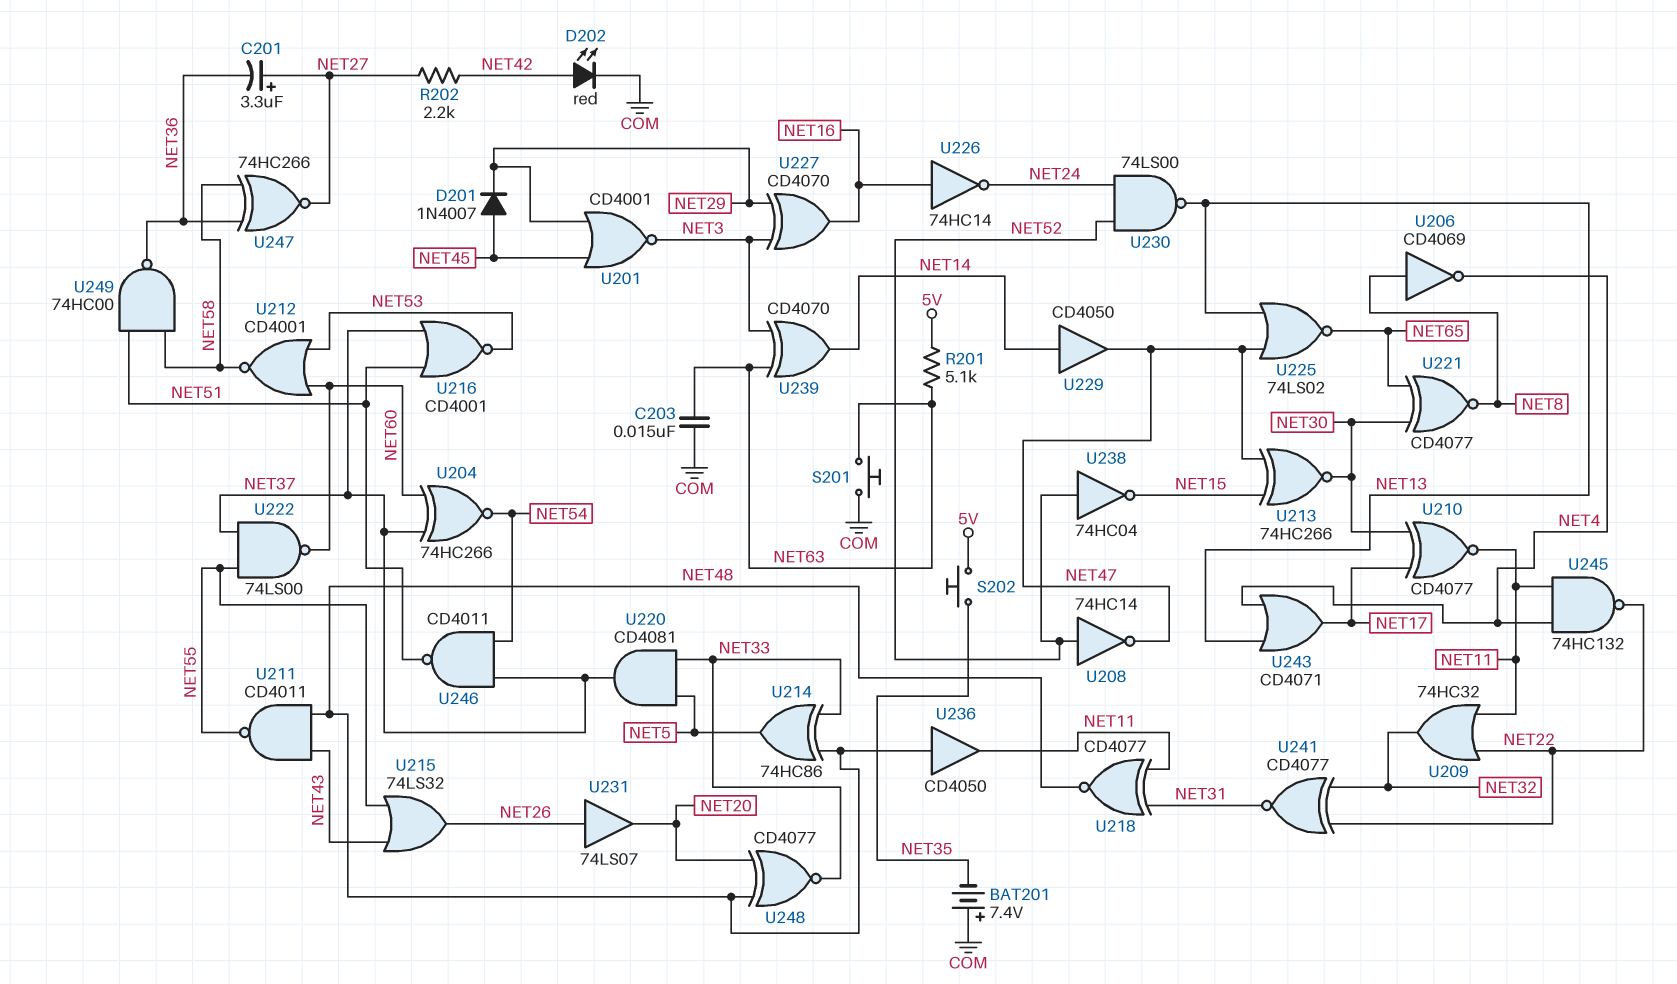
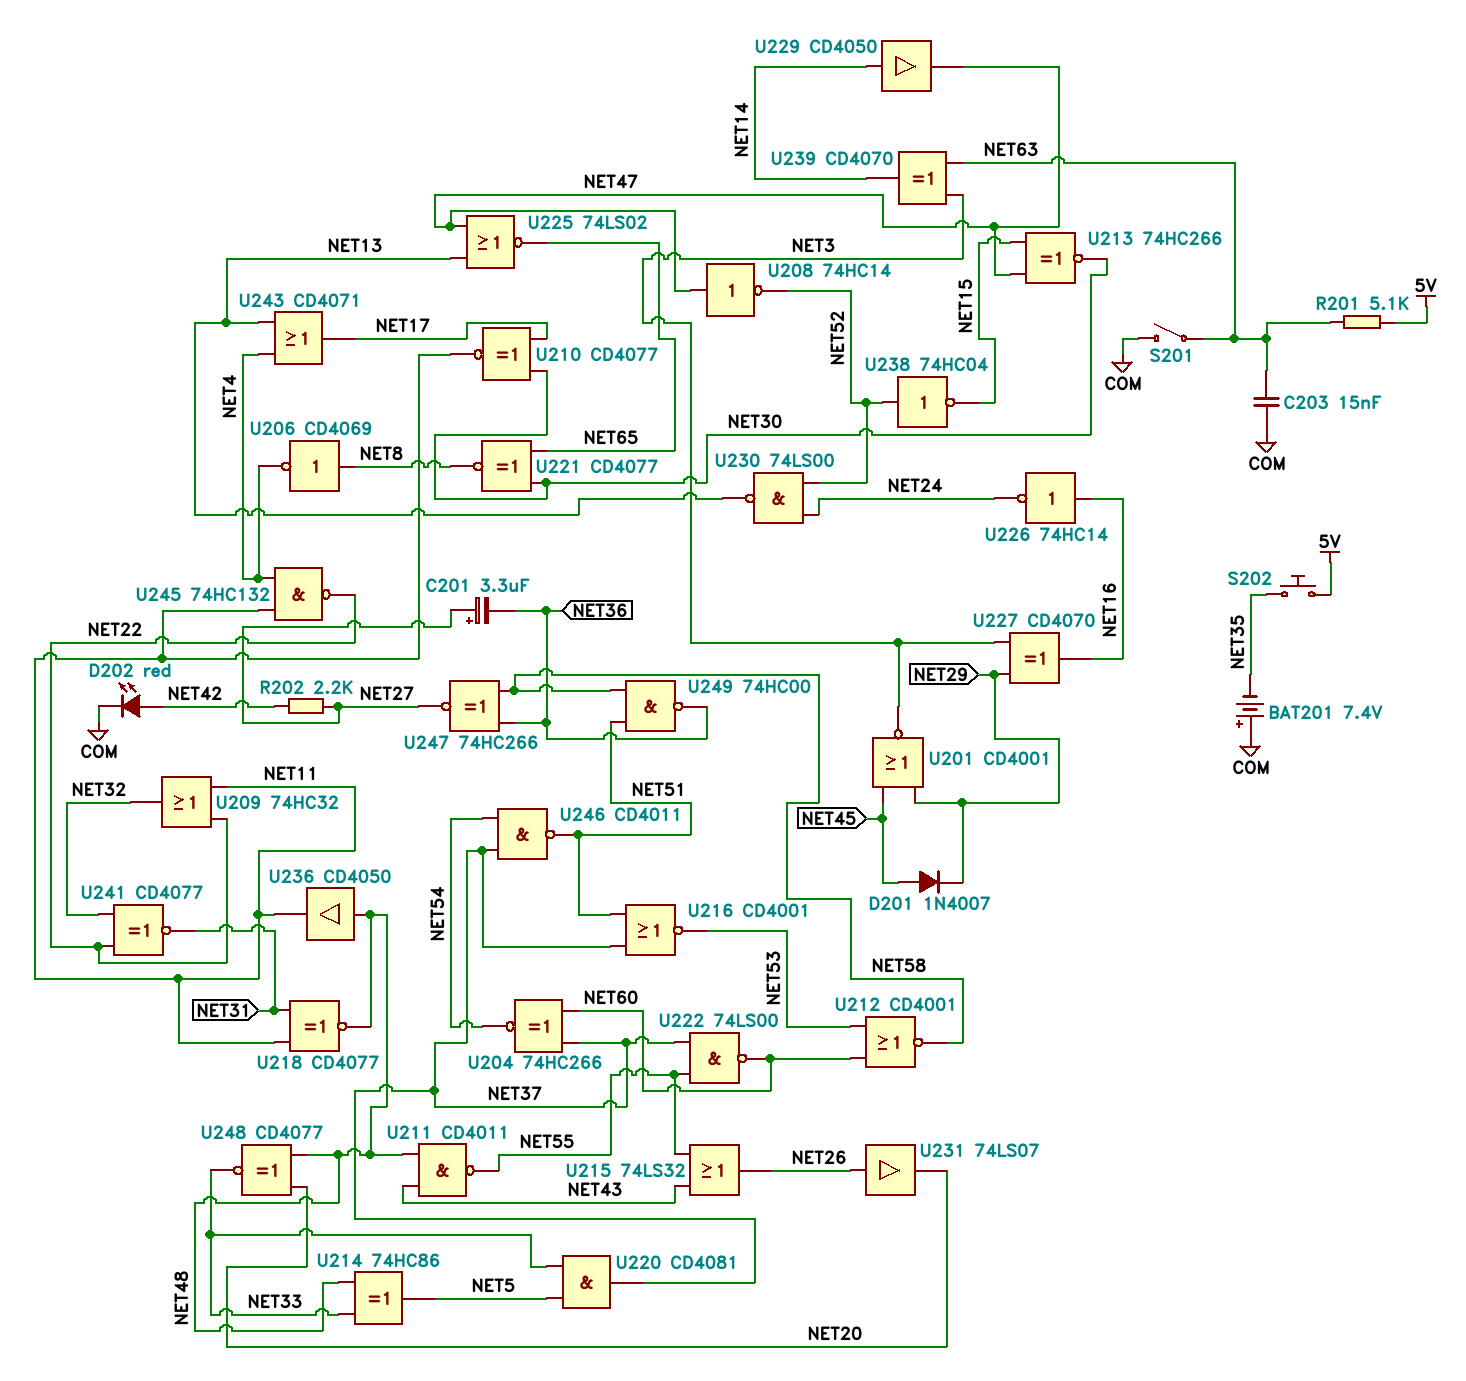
S201: button (COM, NET63) -> switch (COM, NET63)
U208: NOT 74HC14 (in NET52, out NET47) -> NOT 74HC14 (in NET47, out NET52)

